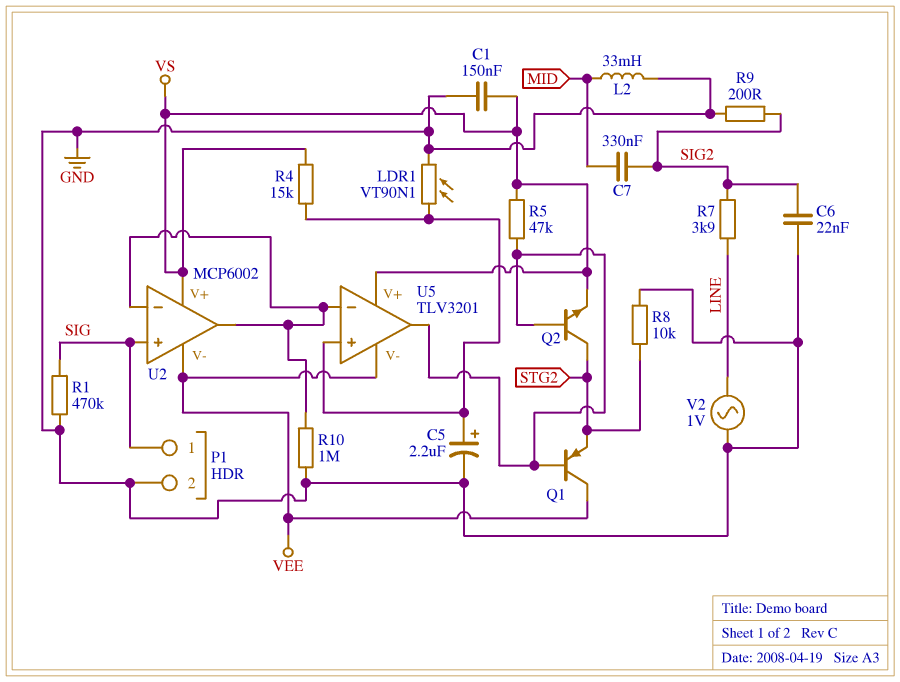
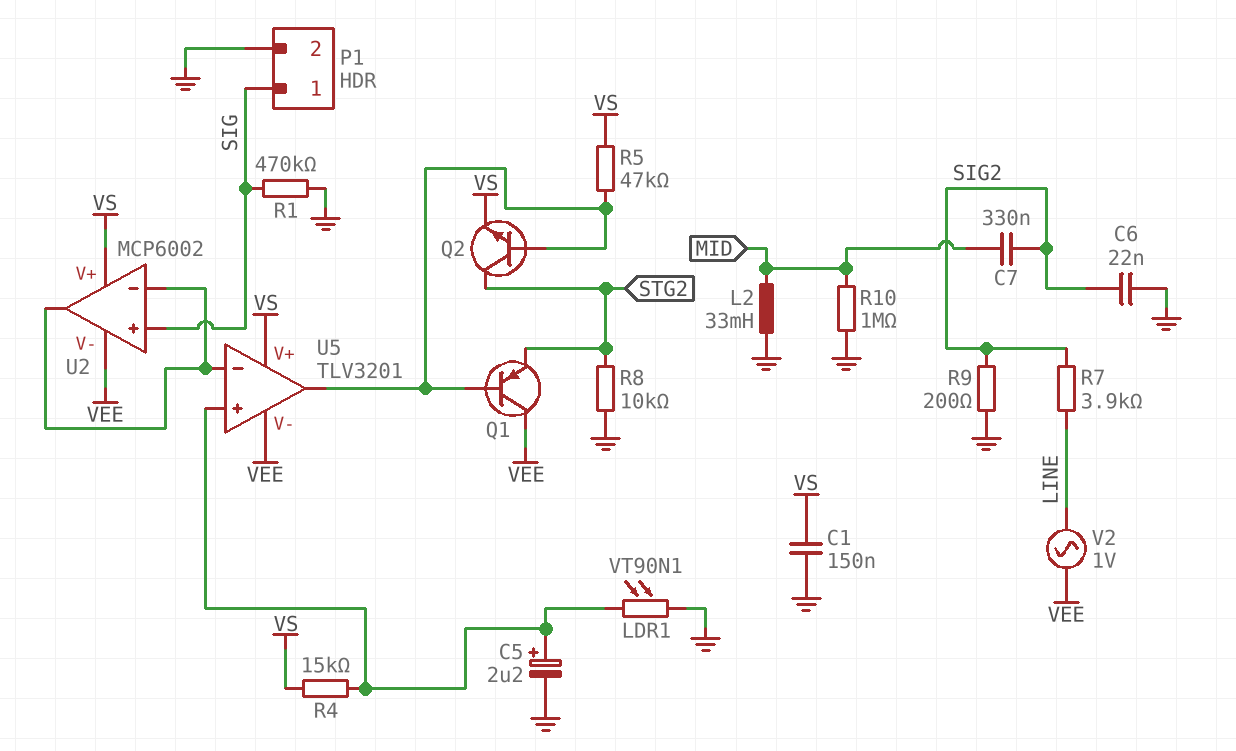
R10: 1M (GND, U2/in-) -> 1M (GND, MID)
V2: AC 1V (GND, LINE) -> AC 1V (LINE, VEE)

